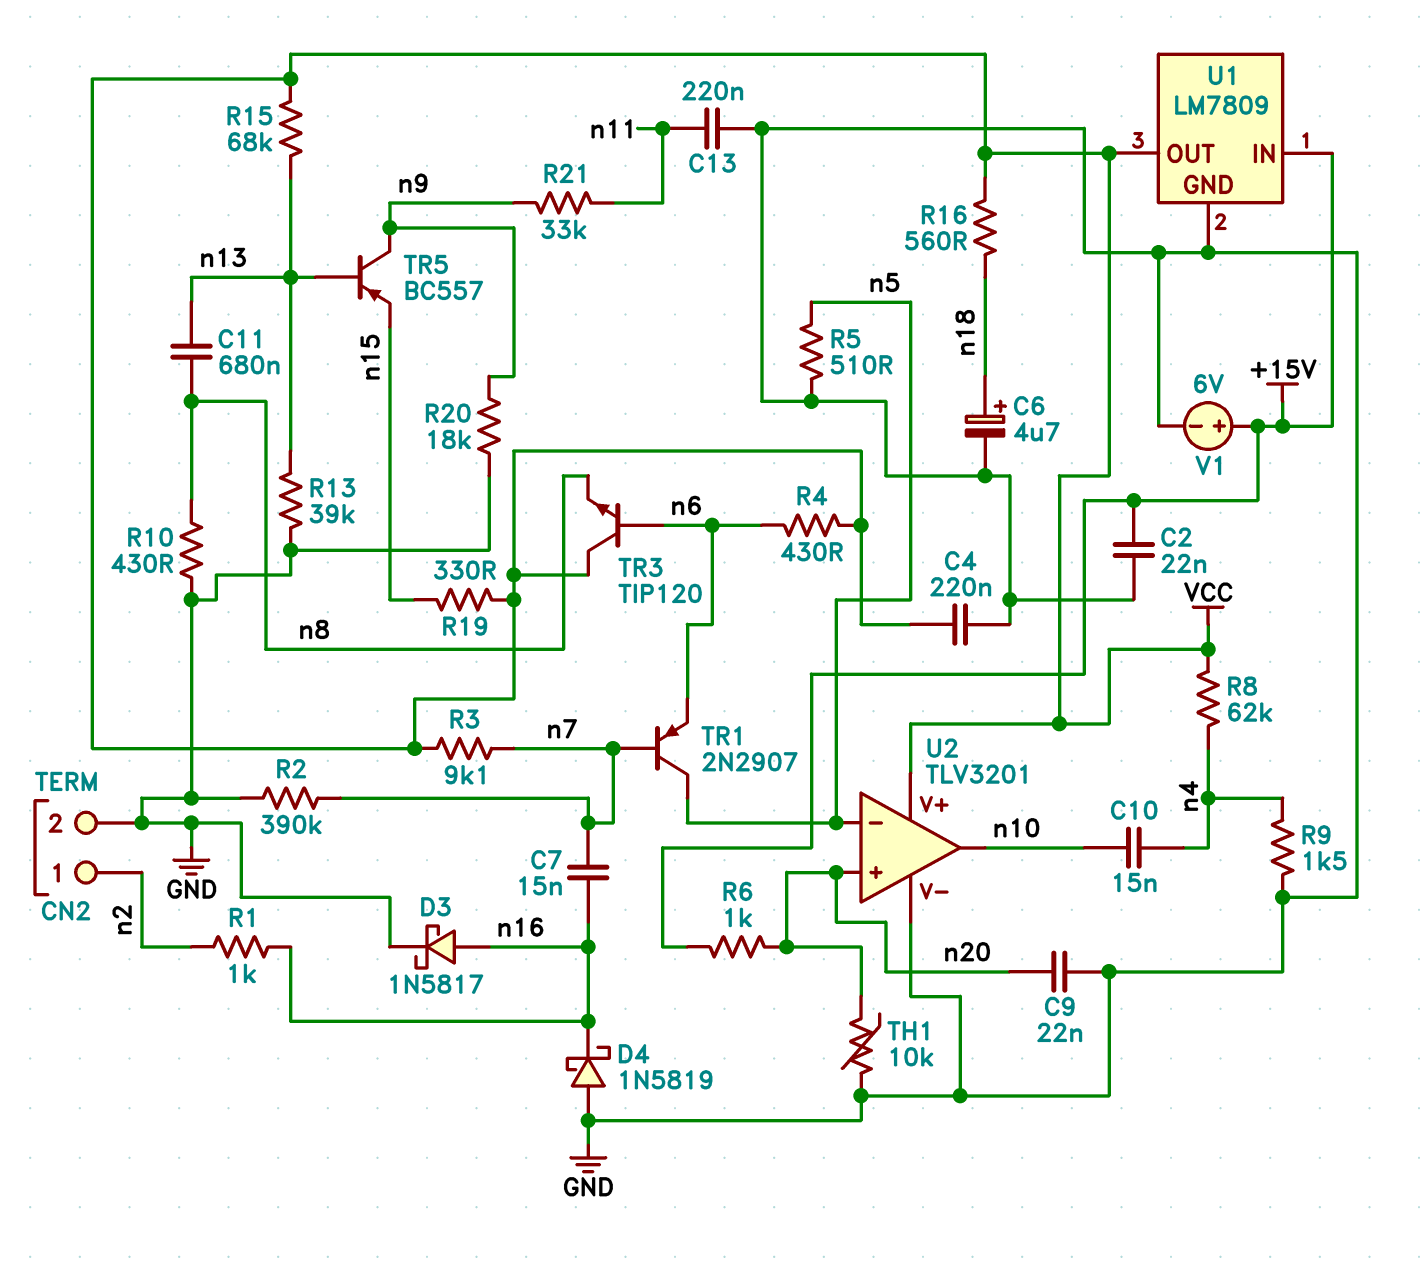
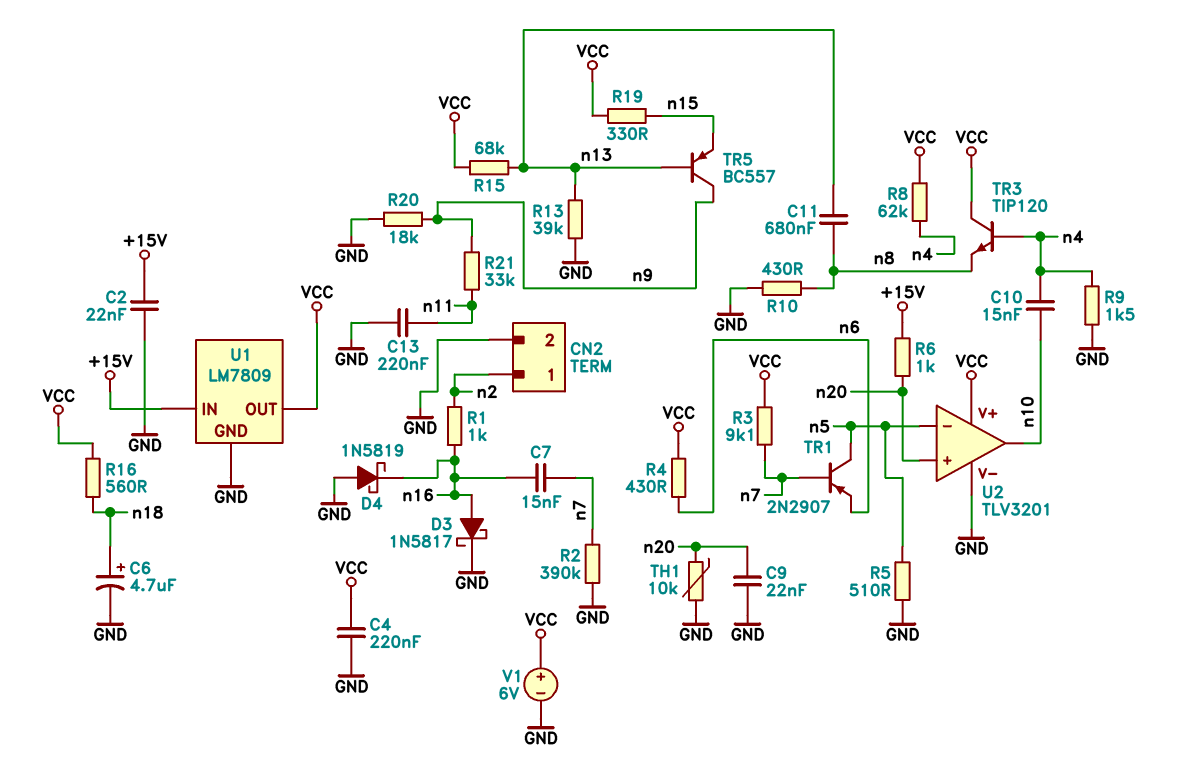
TR3: NPN TIP120 (B n6, C VCC, E n8) -> NPN TIP120 (B n4, C VCC, E n8)
V1: 6V (plus +15V, minus GND) -> 6V (plus VCC, minus GND)

